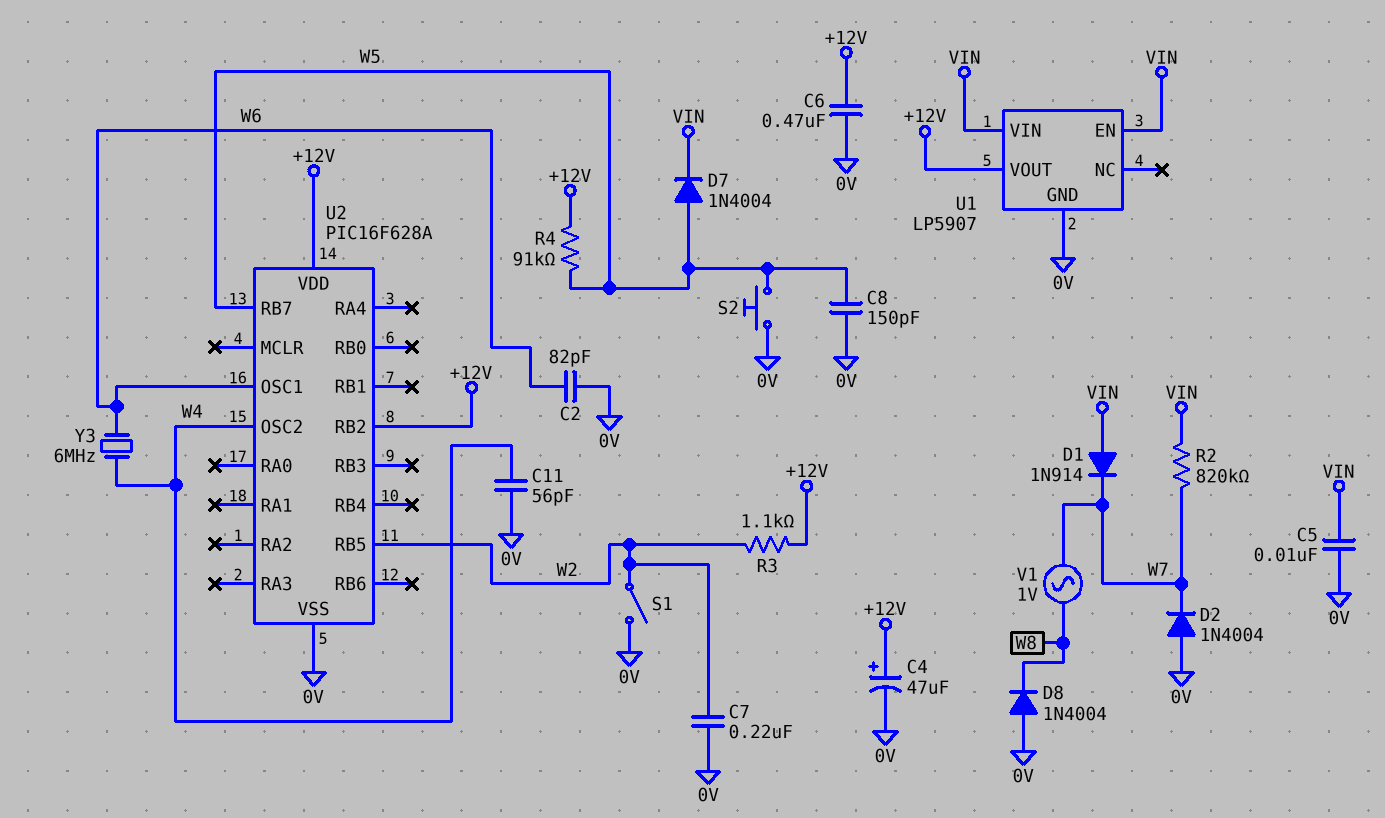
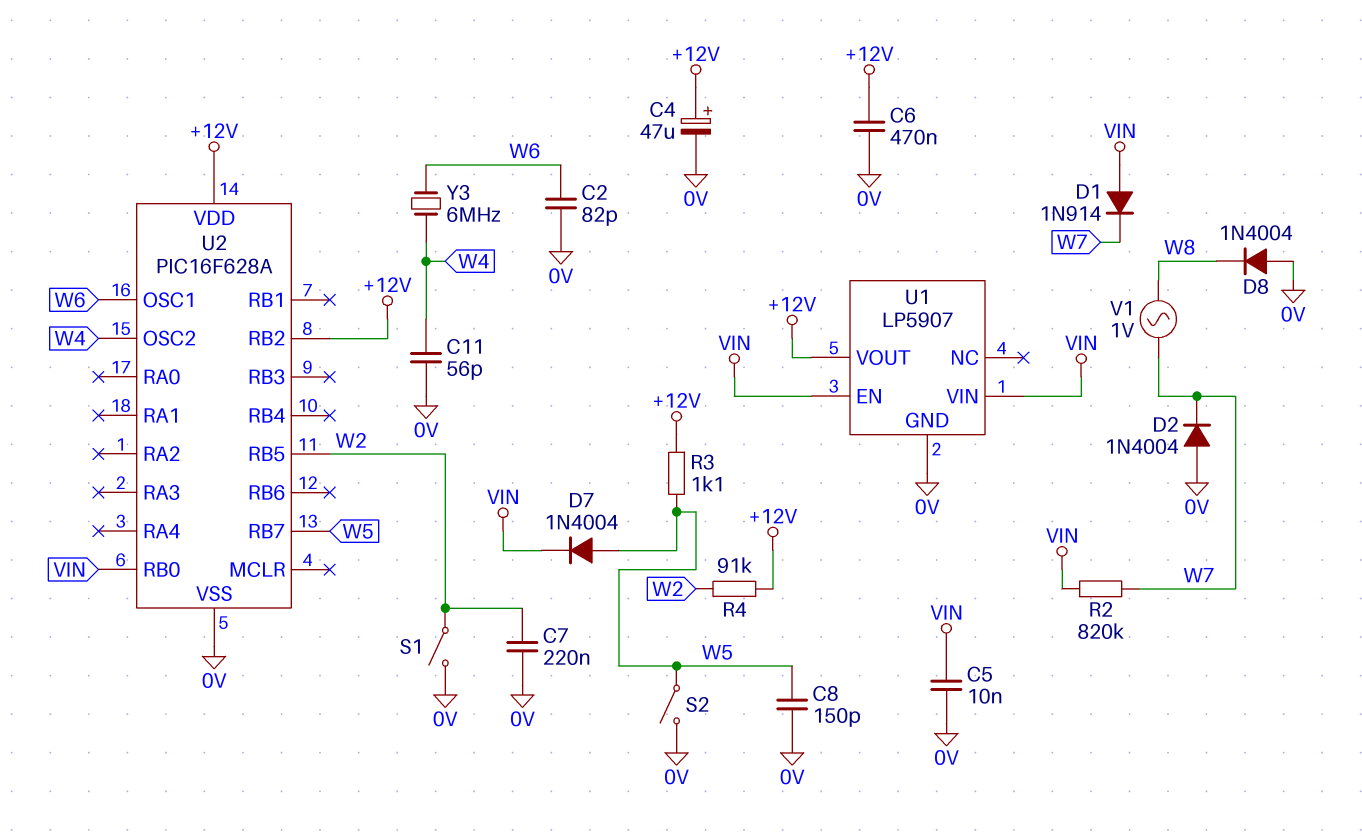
R3: 1.1k (+12V, W2) -> 1.1k (+12V, W5)
R4: 91k (+12V, W5) -> 91k (+12V, W2)
S2: button (0V, W5) -> switch (0V, W5)
U2 pin RB0: none -> VIN

